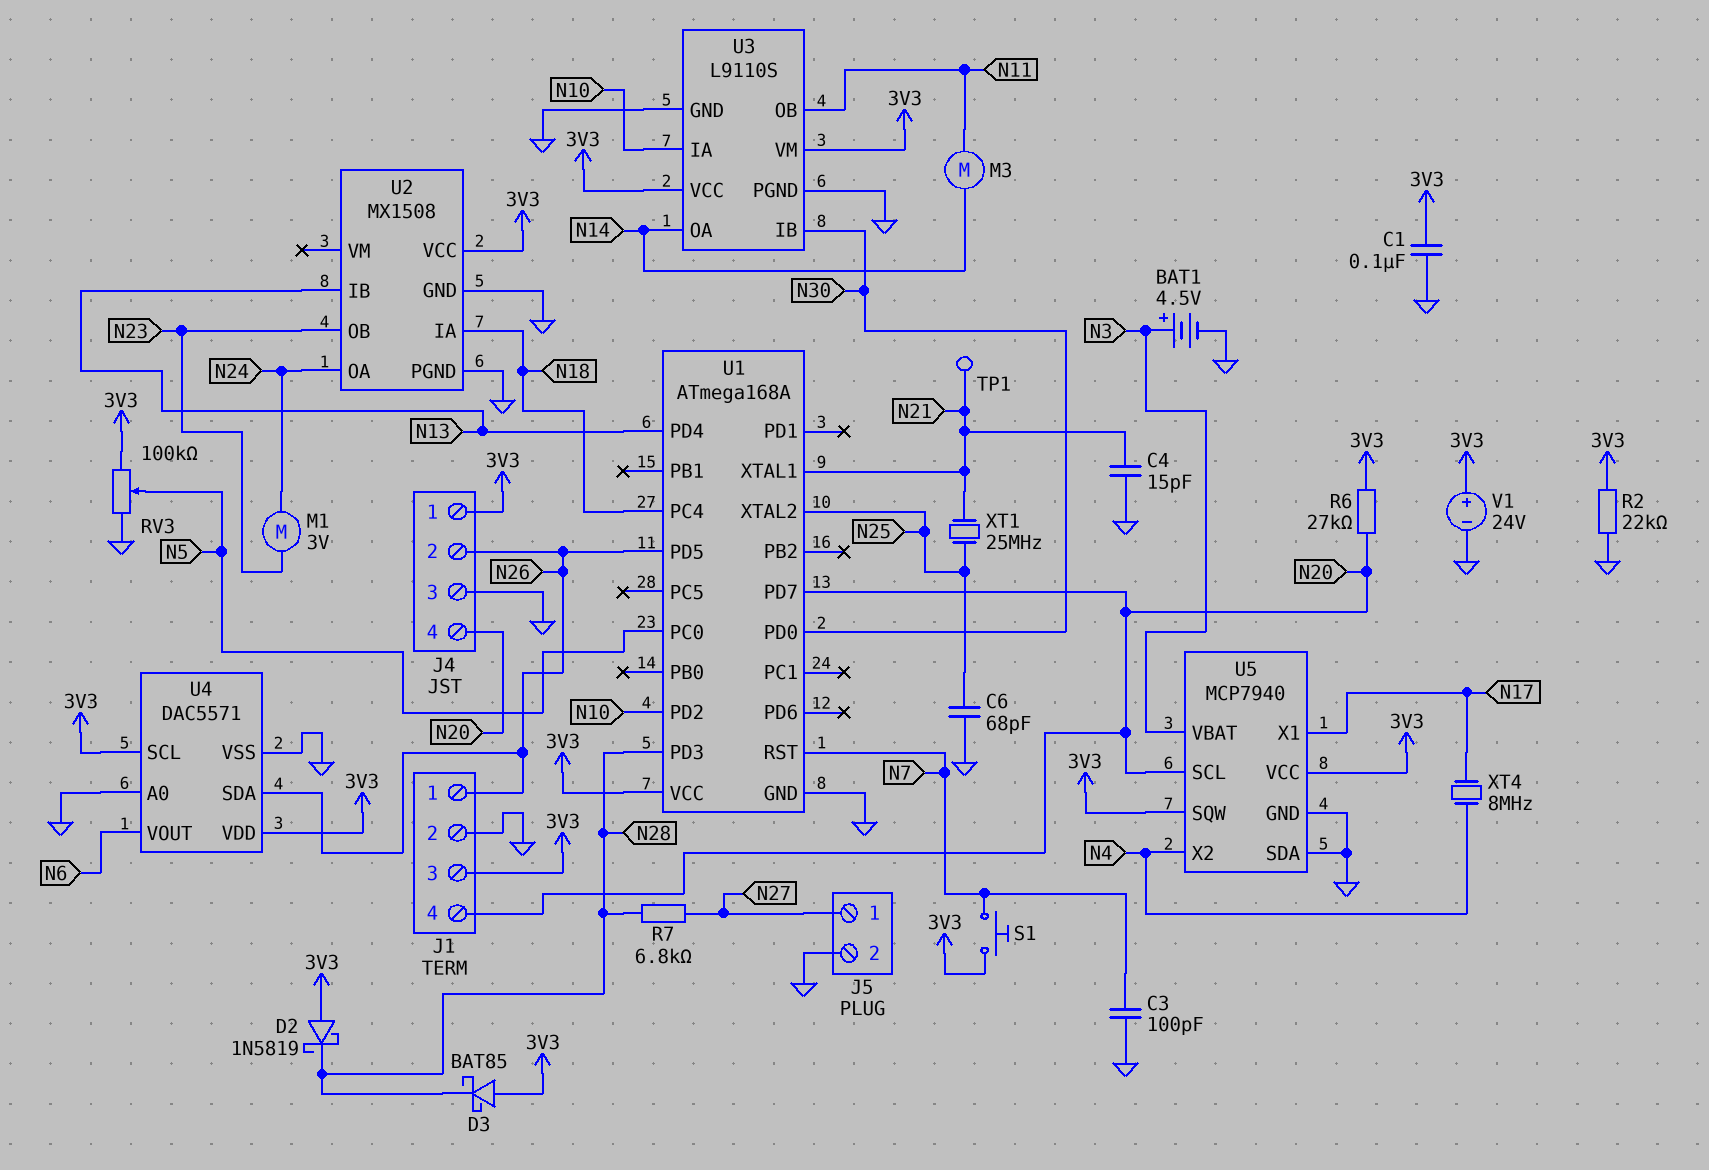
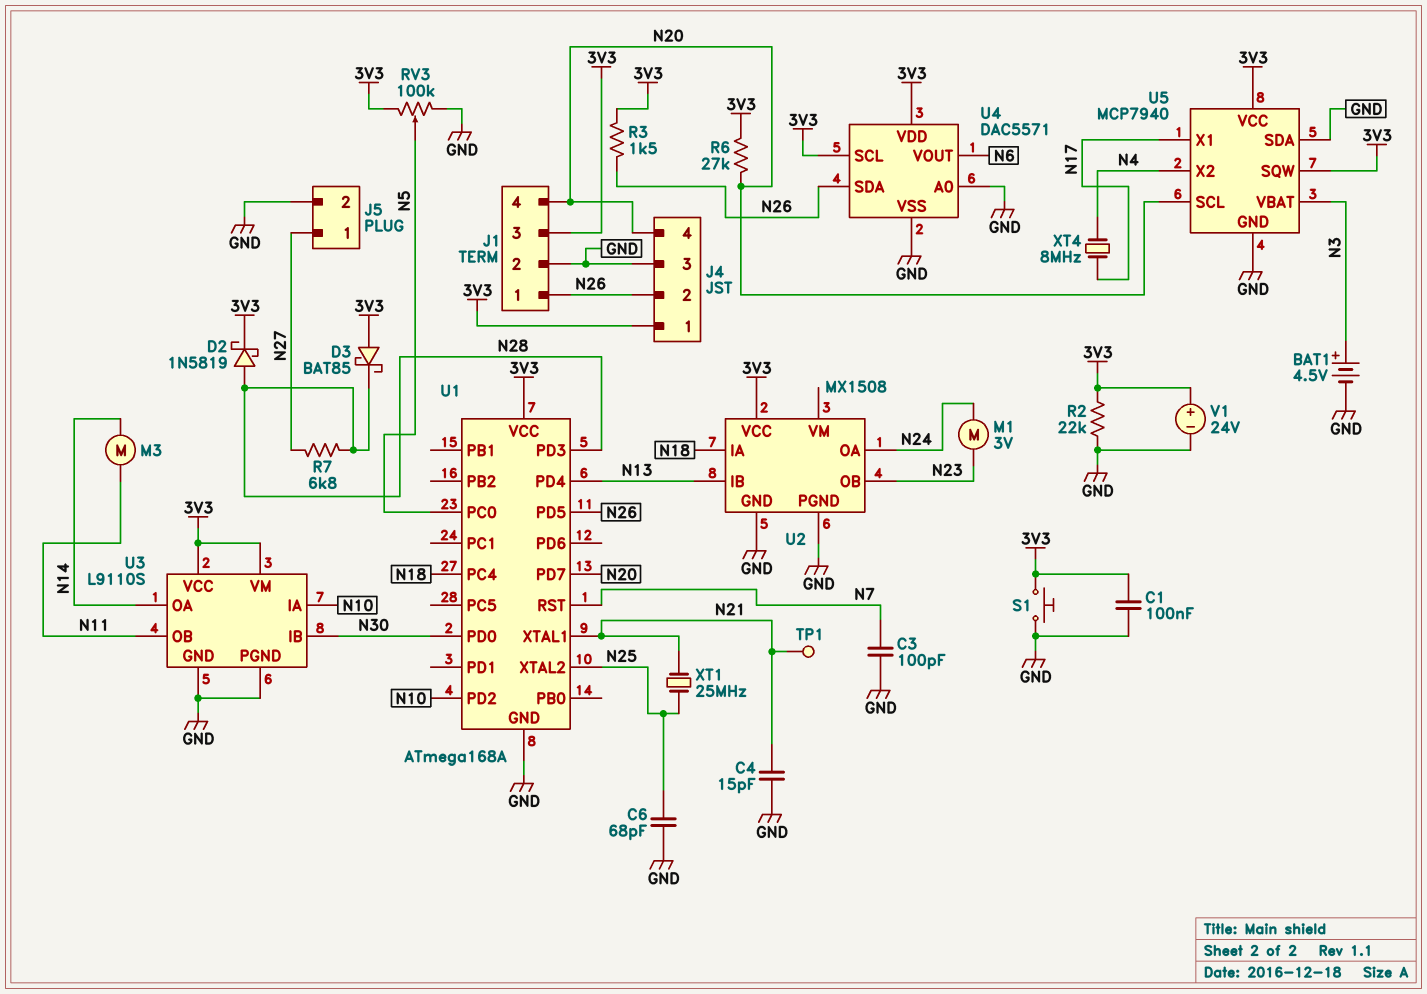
D2: schottky 1N5819 (A 3V3, K N28) -> schottky 1N5819 (A N28, K 3V3)
R3: none -> 1.5k (3V3, N26)
S1: button (3V3, N7) -> button (3V3, GND)

